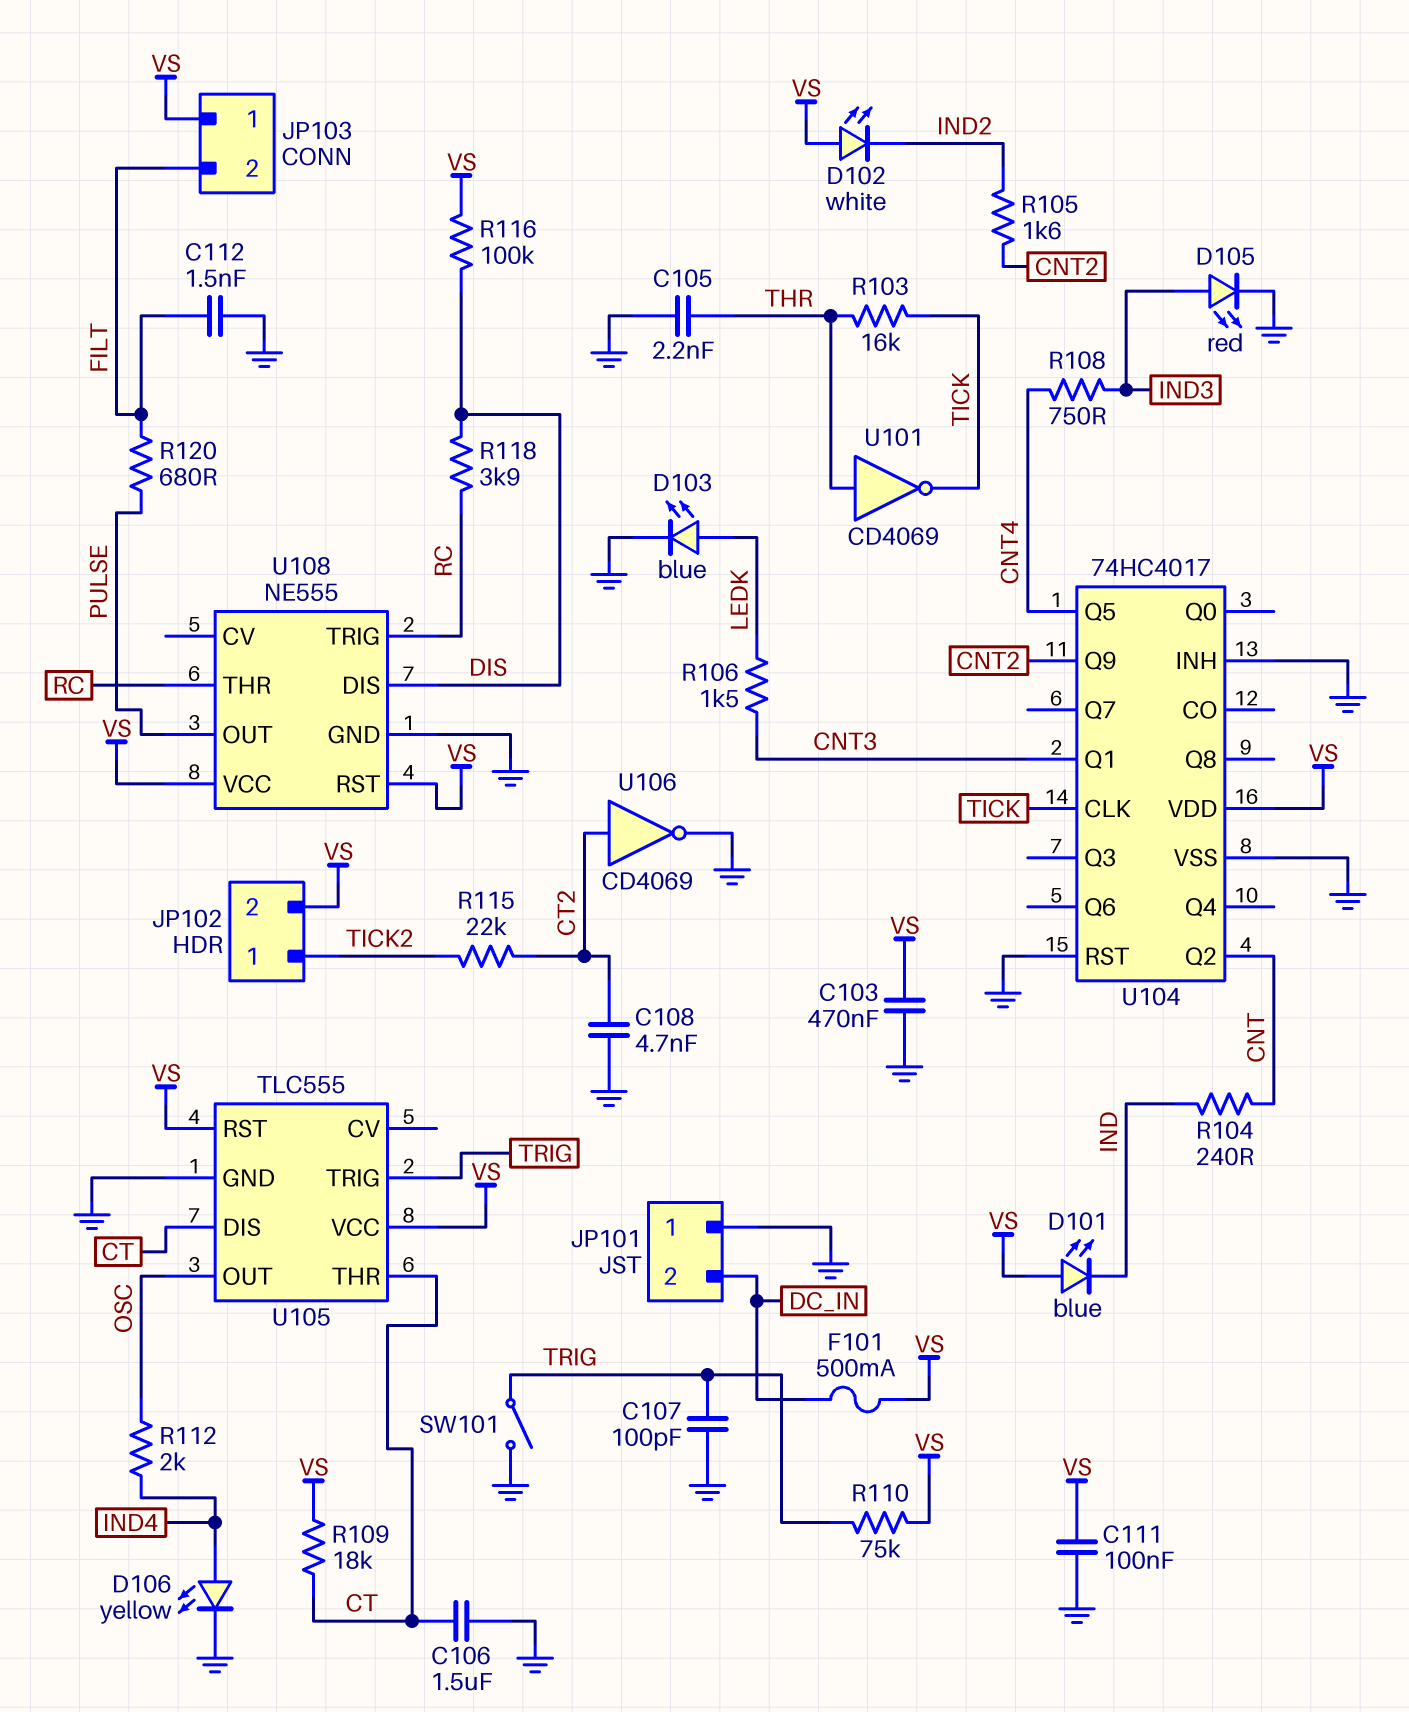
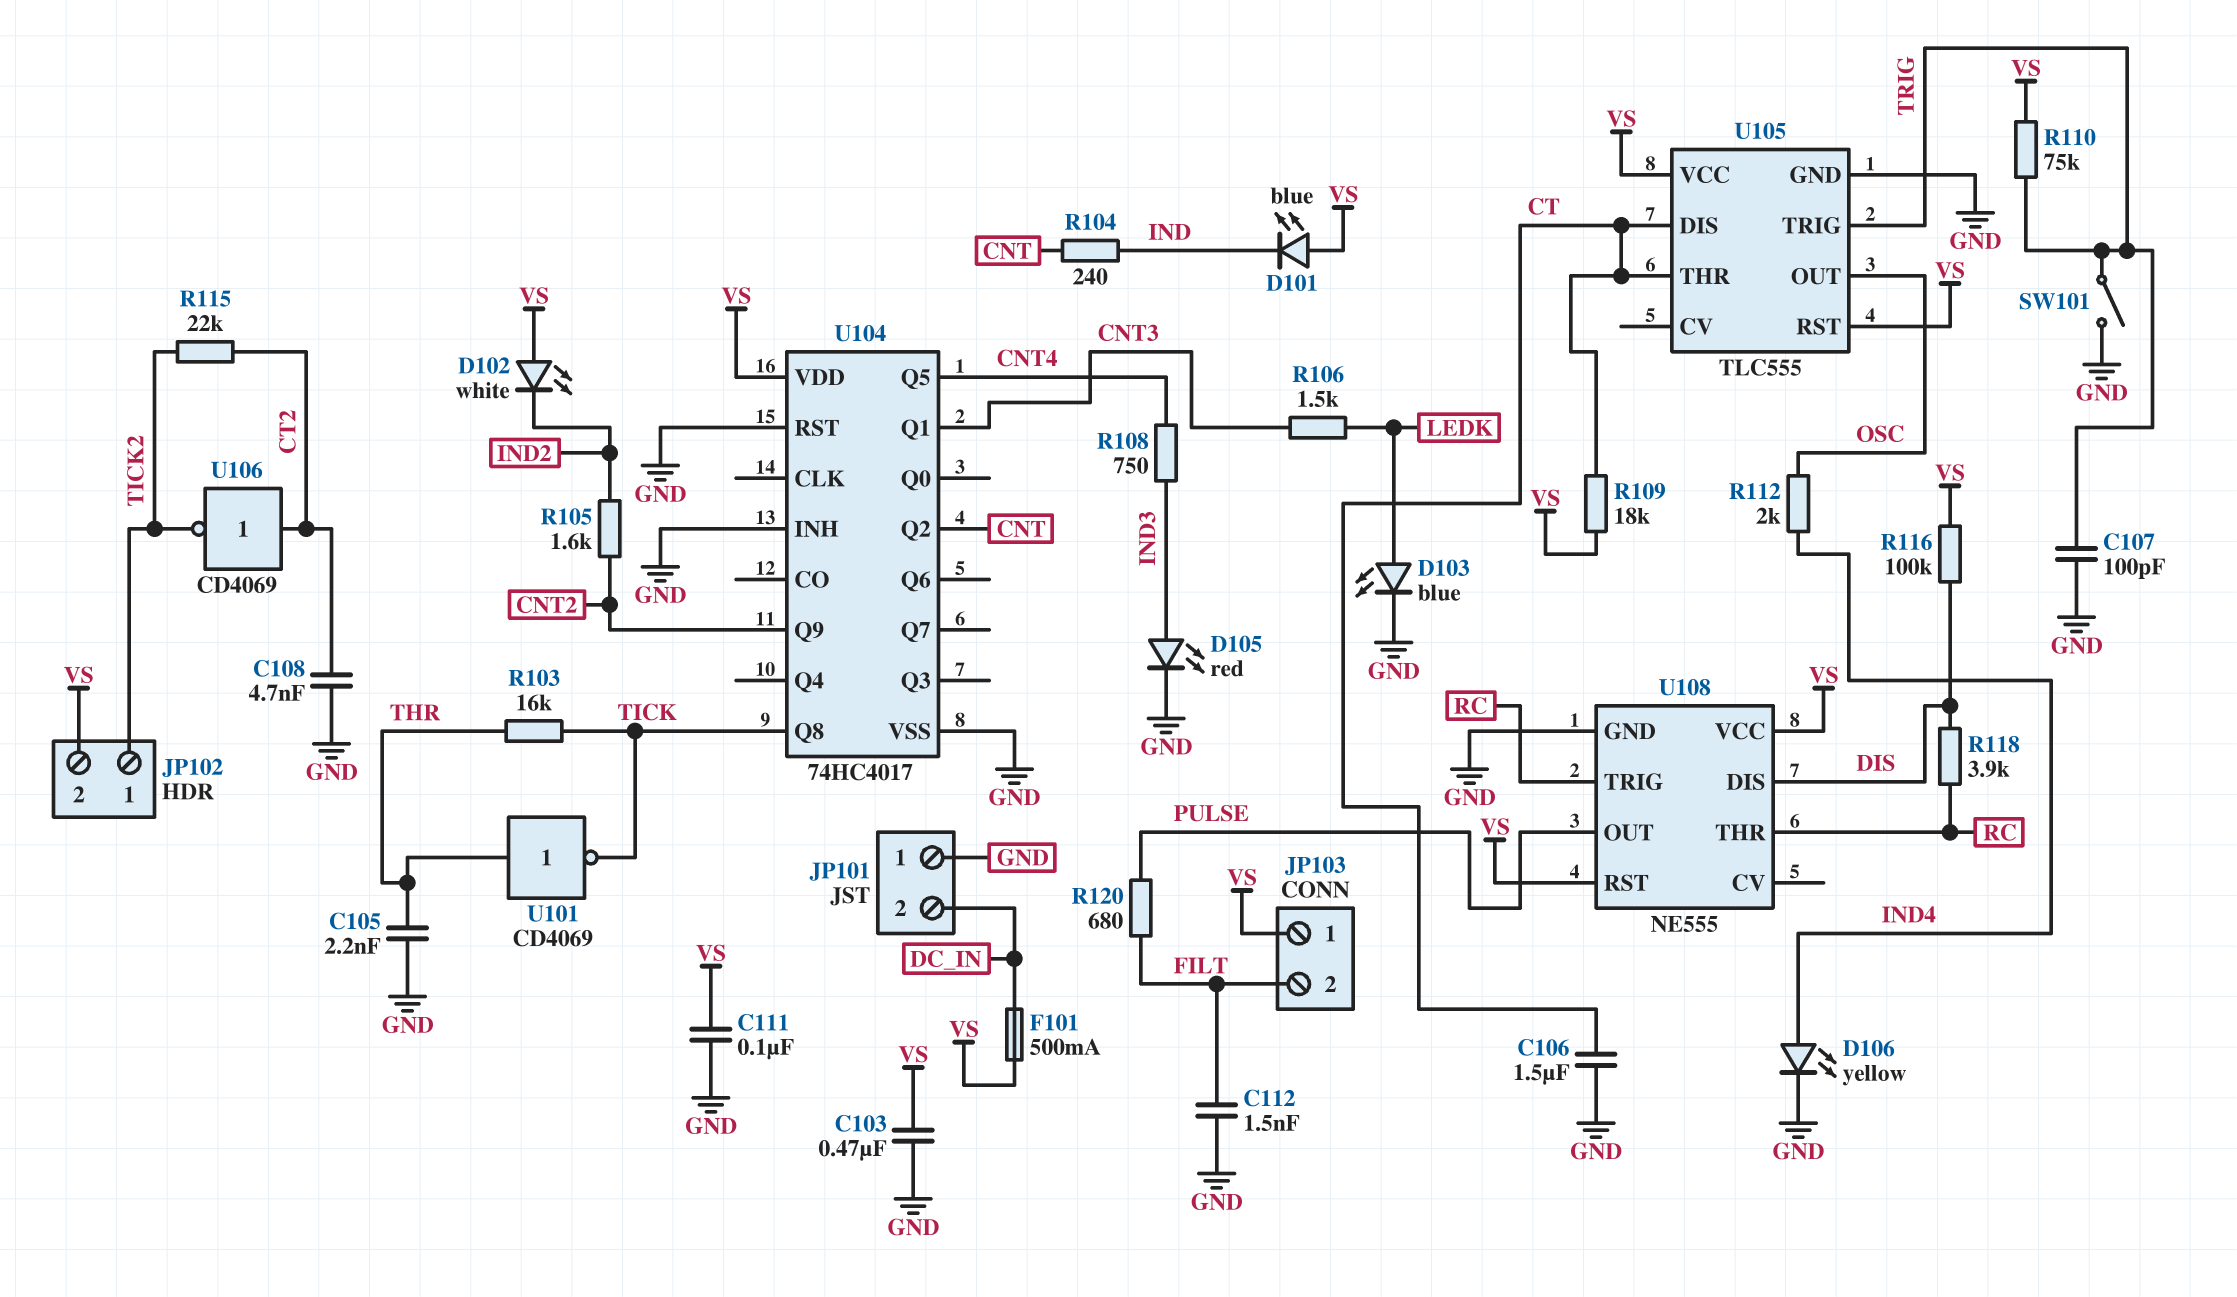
U104 pin CLK: TICK -> none
U104 pin Q8: none -> TICK
U106: NOT CD4069 (in CT2, out GND) -> NOT CD4069 (in CT2, out TICK2)

